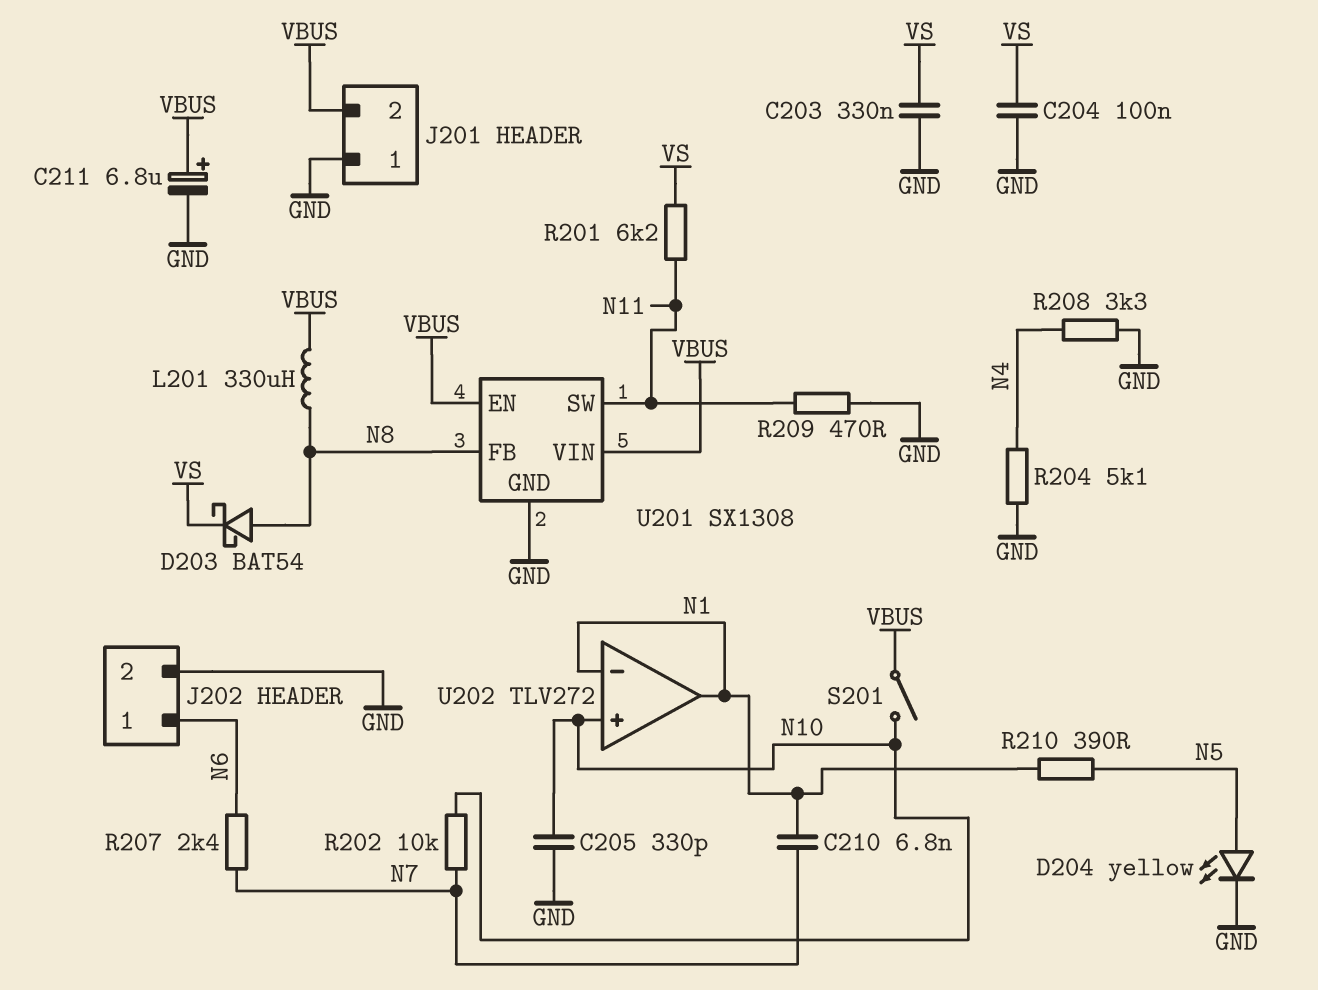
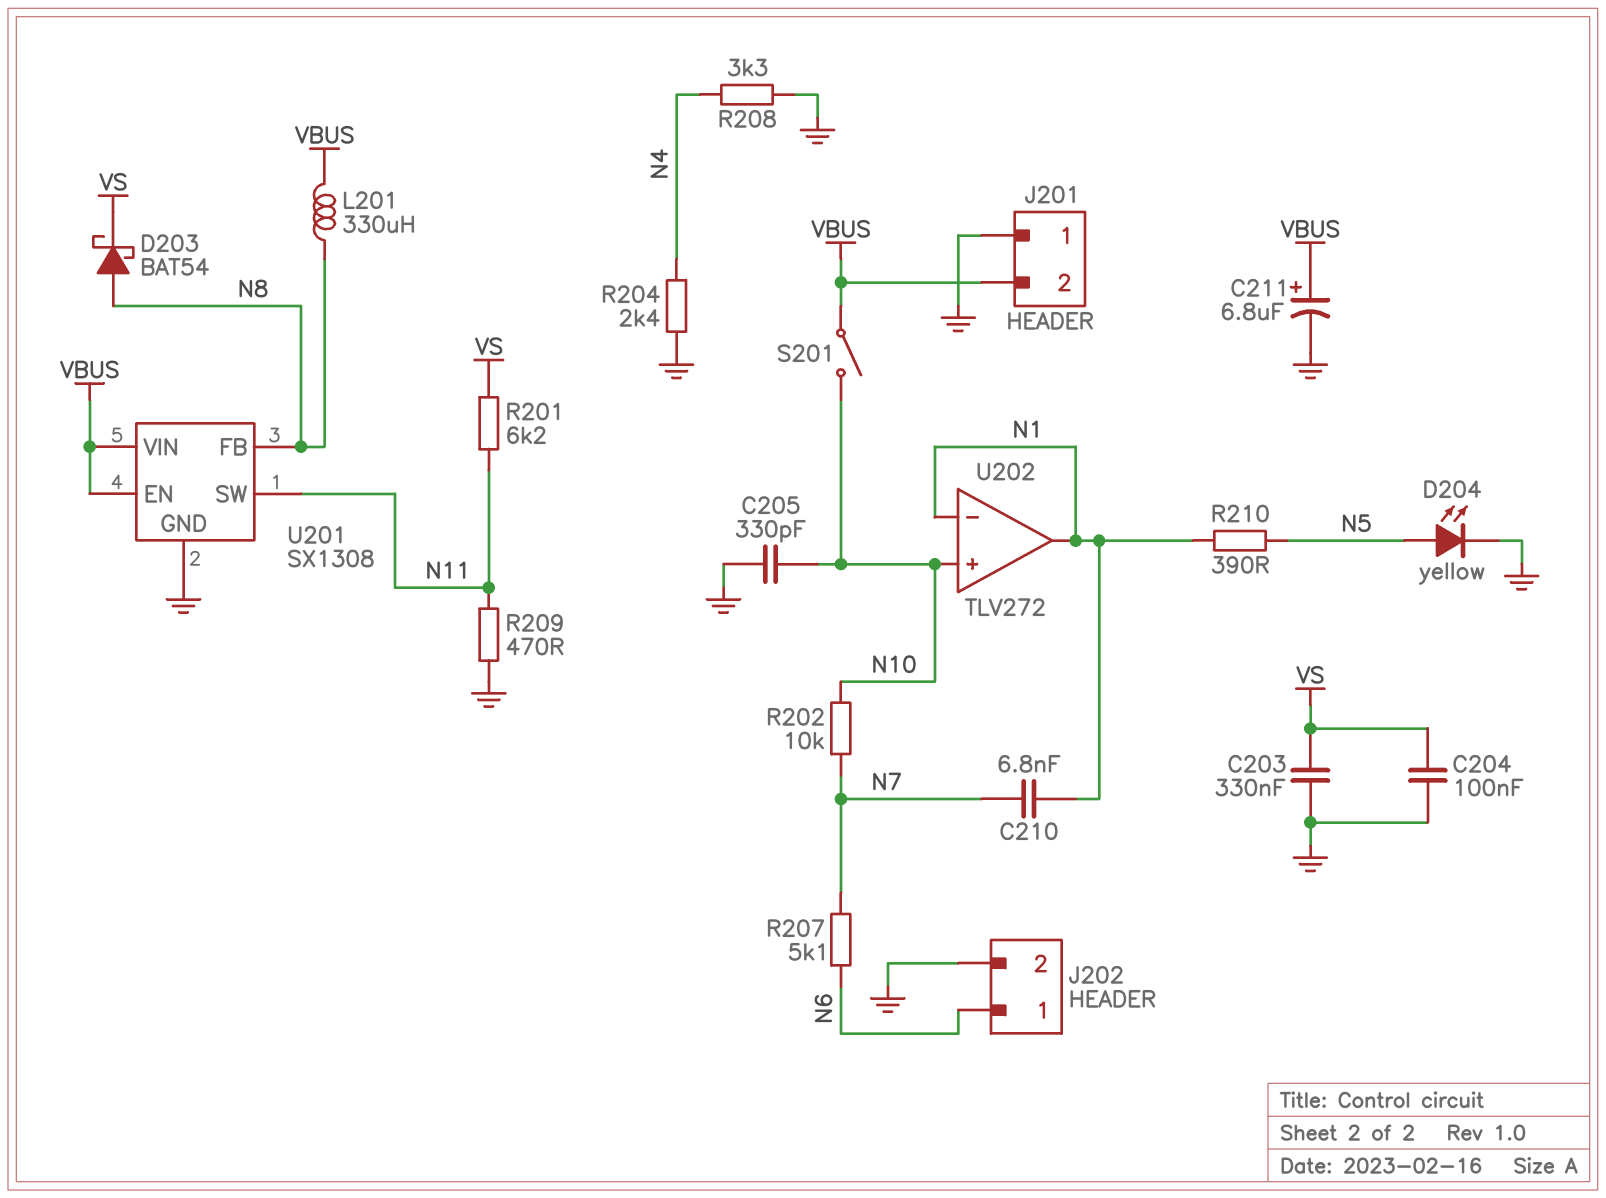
R204: 5.1k (GND, N4) -> 2.4k (GND, N4)
R207: 2.4k (N6, N7) -> 5.1k (N6, N7)

